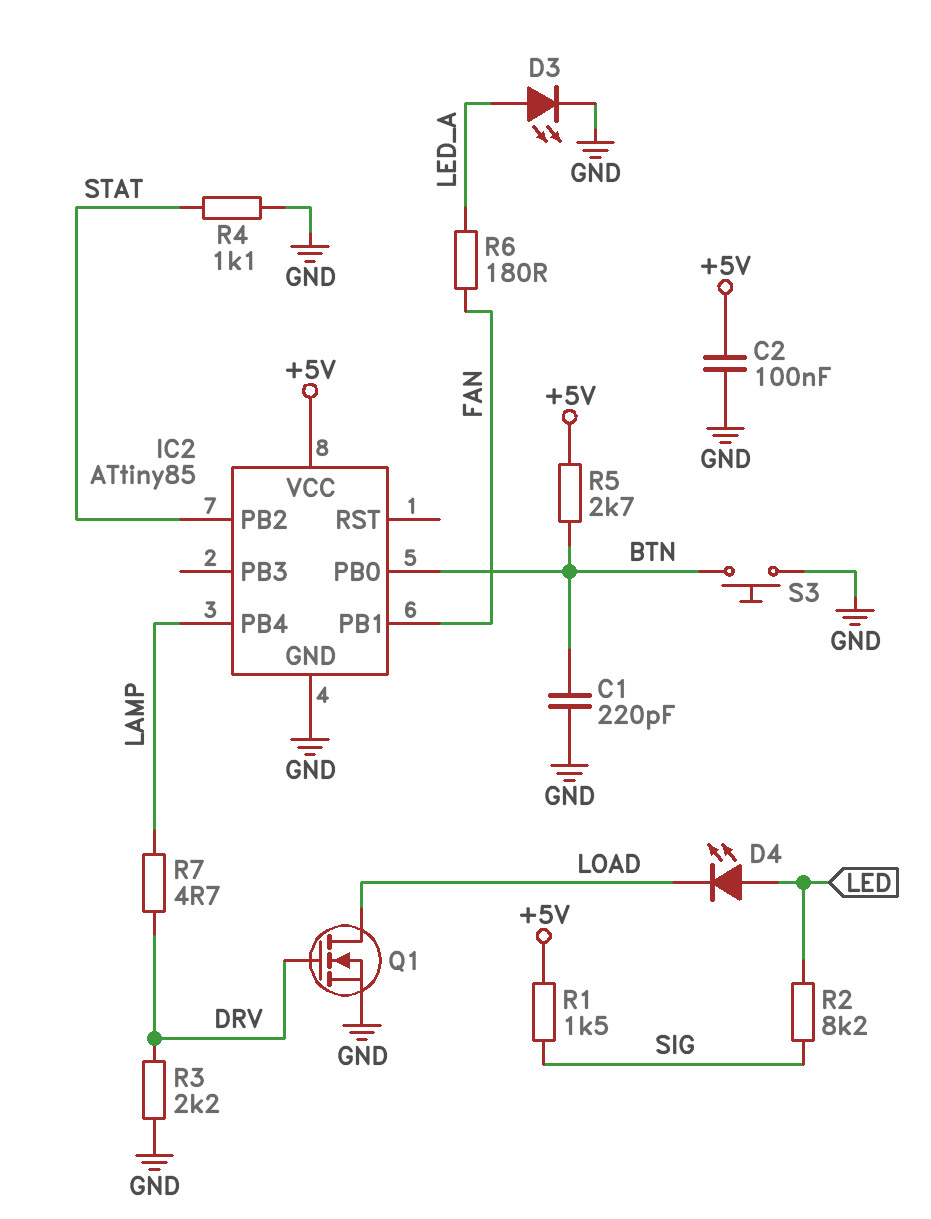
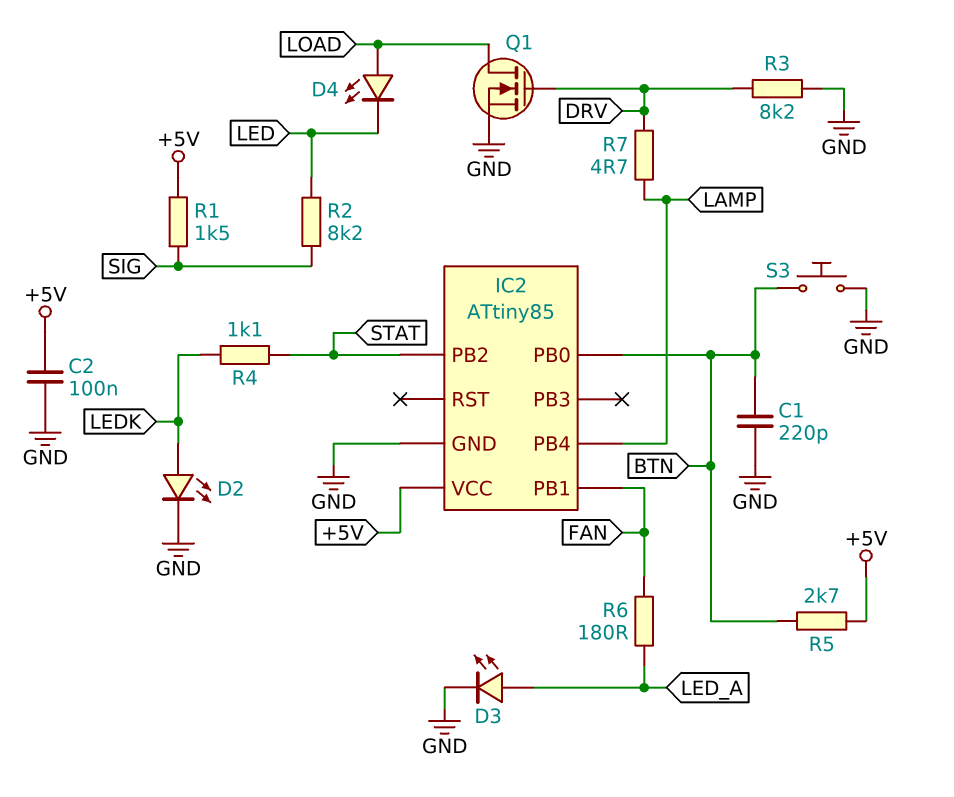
D2: none -> LED (A LEDK, K GND)
D4: LED (A LED, K LOAD) -> LED (A LOAD, K LED)
R3: 2.2k (DRV, GND) -> 8.2k (DRV, GND)
R4: 1.1k (GND, STAT) -> 1.1k (LEDK, STAT)

